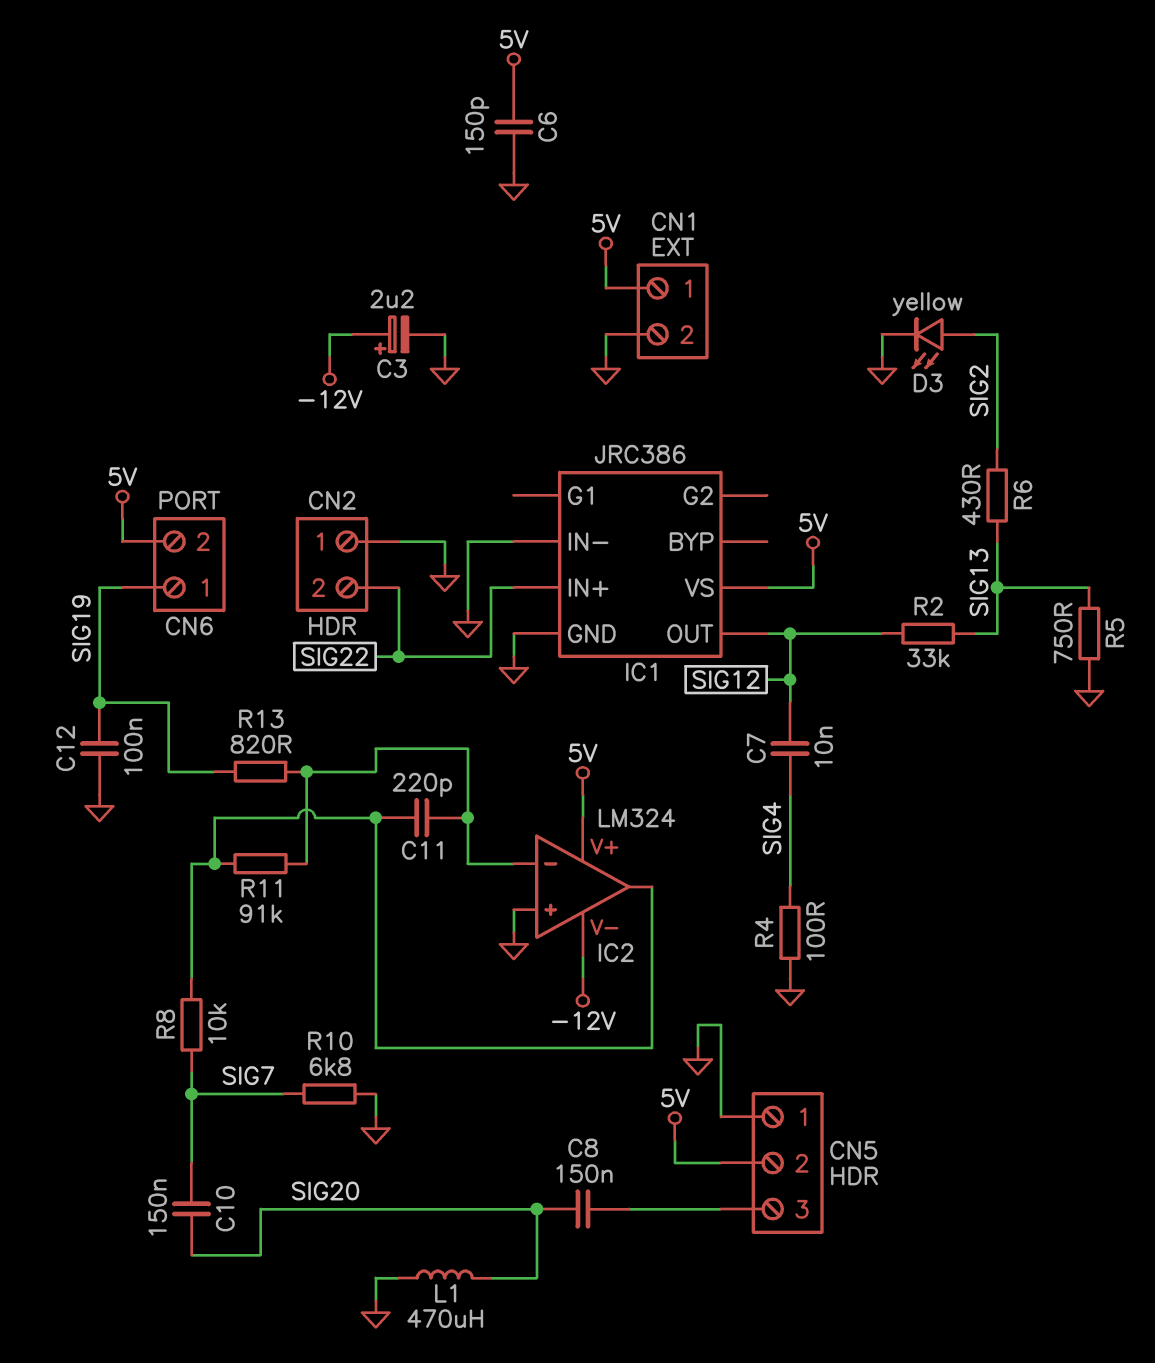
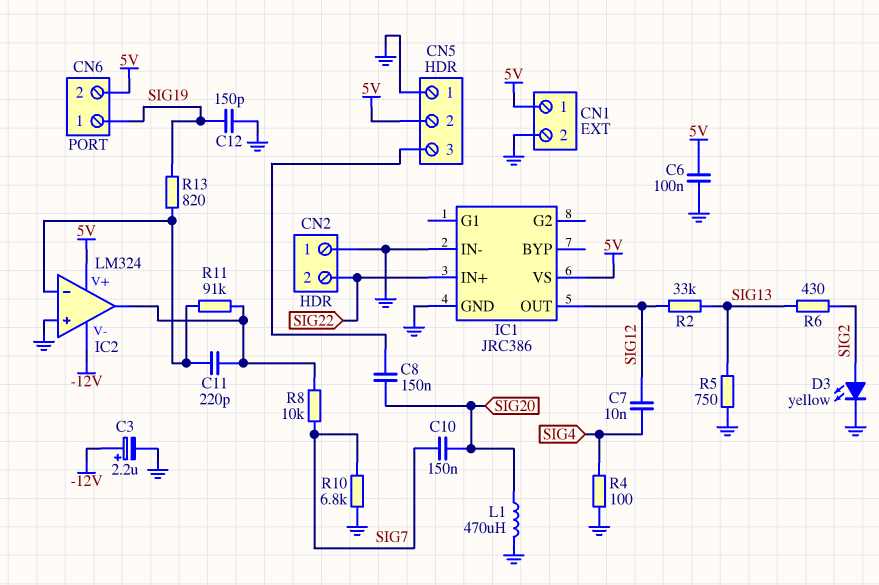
C6: 150pF (5V, GND) -> 100nF (5V, GND)
C12: 100nF (GND, SIG19) -> 150pF (GND, SIG19)

